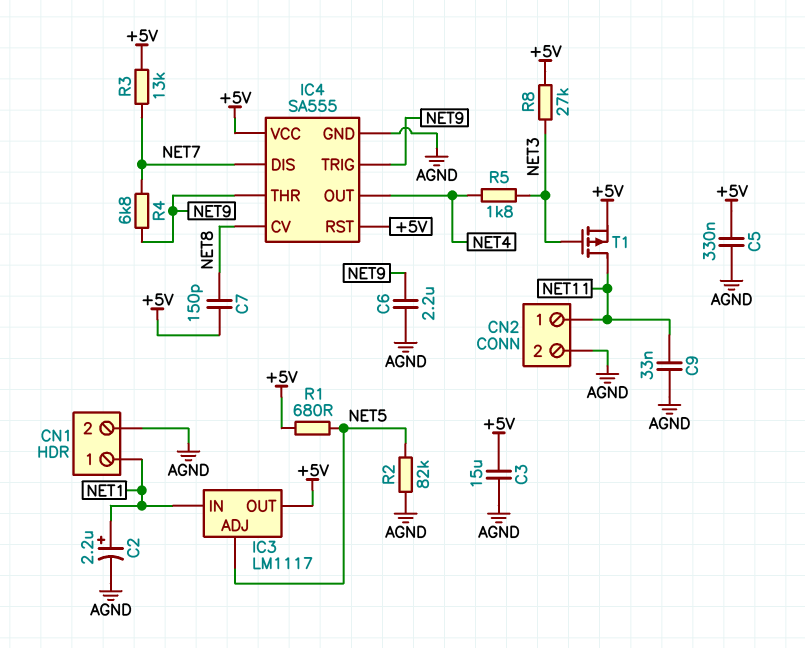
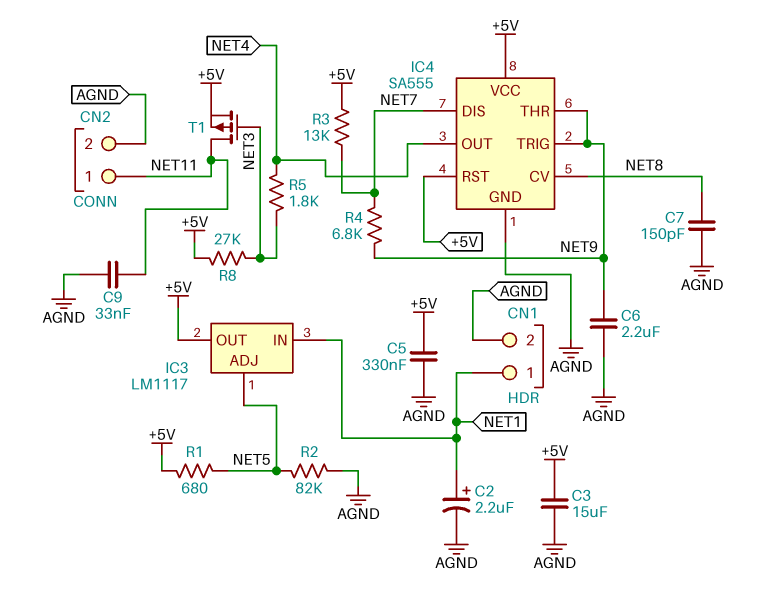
C7: 150pF (+5V, NET8) -> 150pF (AGND, NET8)

